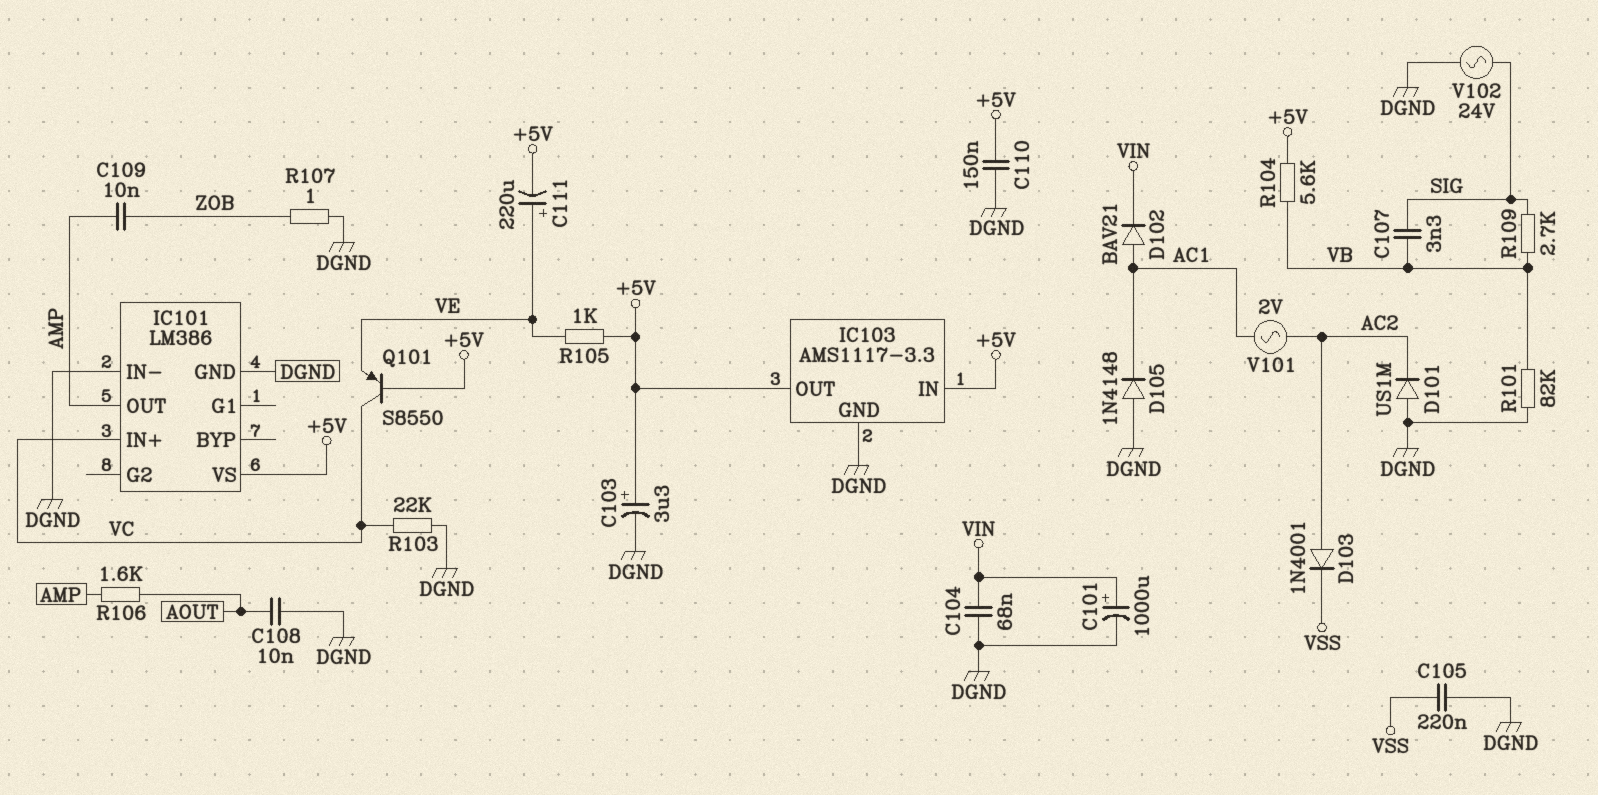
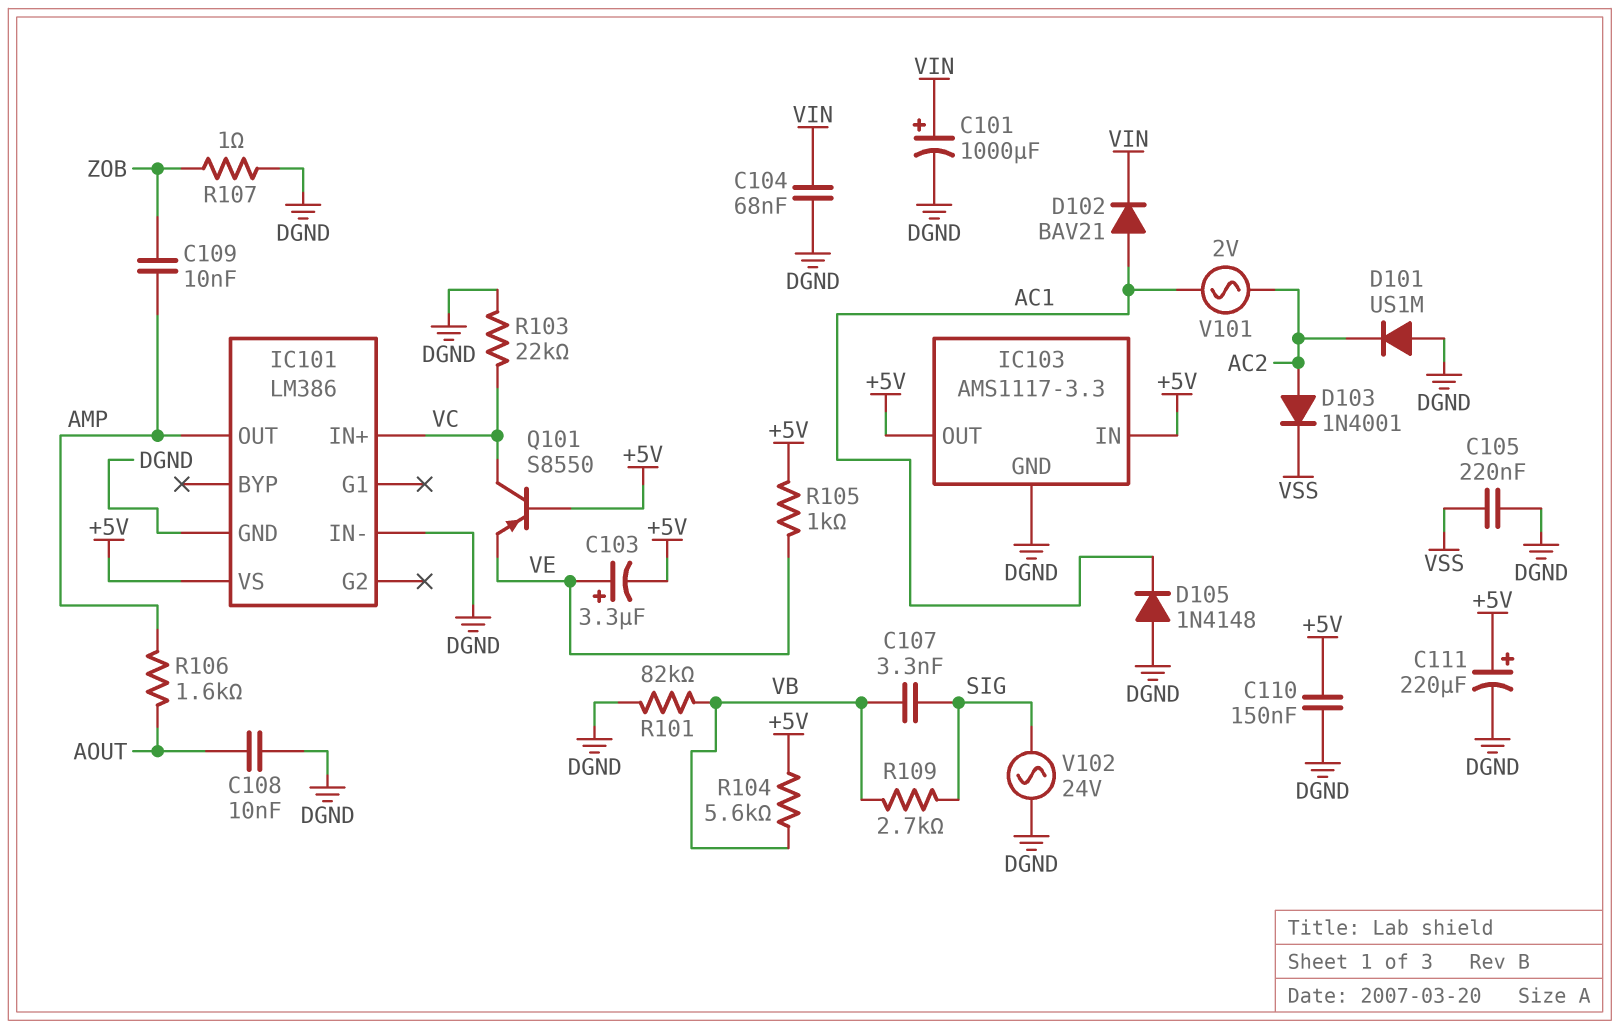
C103: 3.3uF (plus +5V, minus DGND) -> 3.3uF (plus VE, minus +5V)
C111: 220uF (plus VE, minus +5V) -> 220uF (plus +5V, minus DGND)

